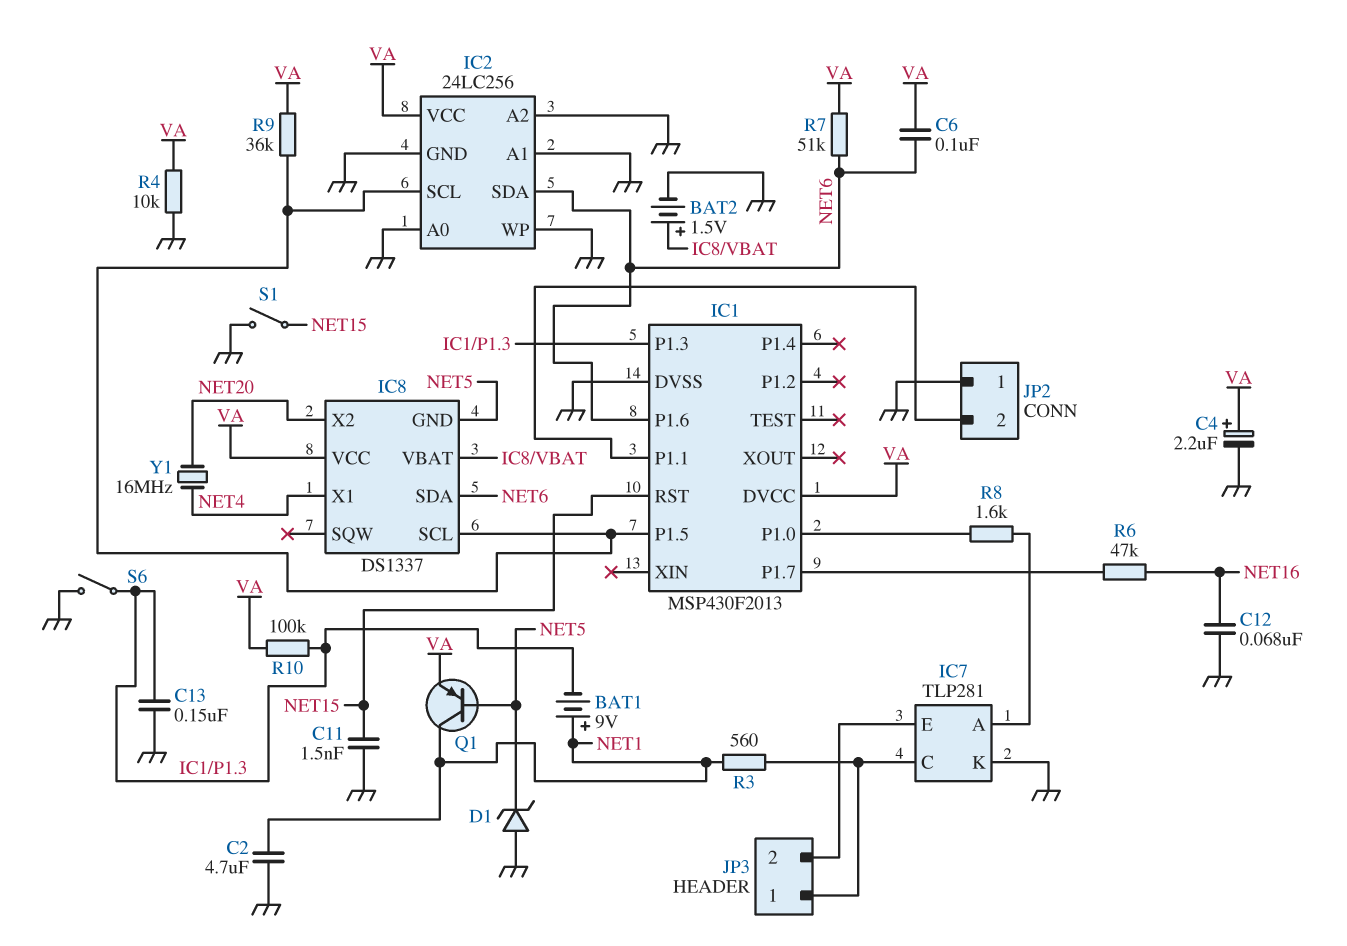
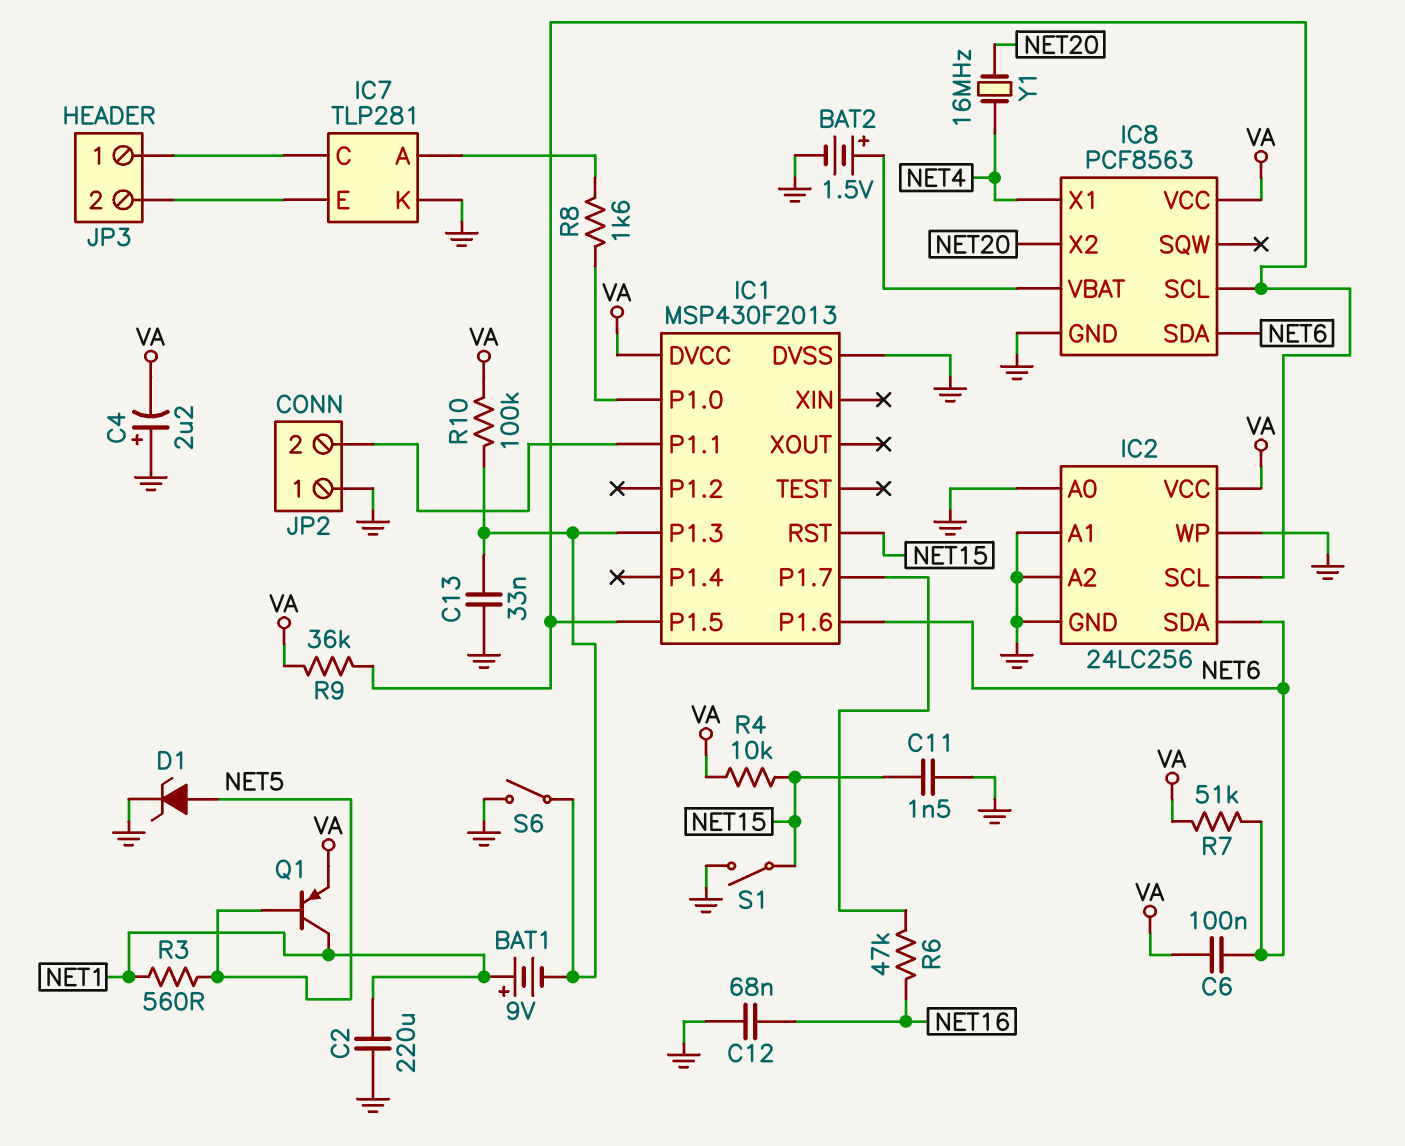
C2: 4.7uF (GND, NET1) -> 220uF (GND, NET1)
C4: 2.2uF (plus VA, minus GND) -> 2.2uF (plus GND, minus VA)
C13: 150nF (GND, IC1/P1.3) -> 33nF (GND, IC1/P1.3)
D1: zener (A GND, K NET5) -> zener (A NET5, K GND)
IC8: DS1337 -> PCF8563
IC8 pin GND: NET5 -> GND
R3: 560 (IC7/C, NET1) -> 560 (NET1, NET5)
R4: 10k (GND, VA) -> 10k (NET15, VA)

